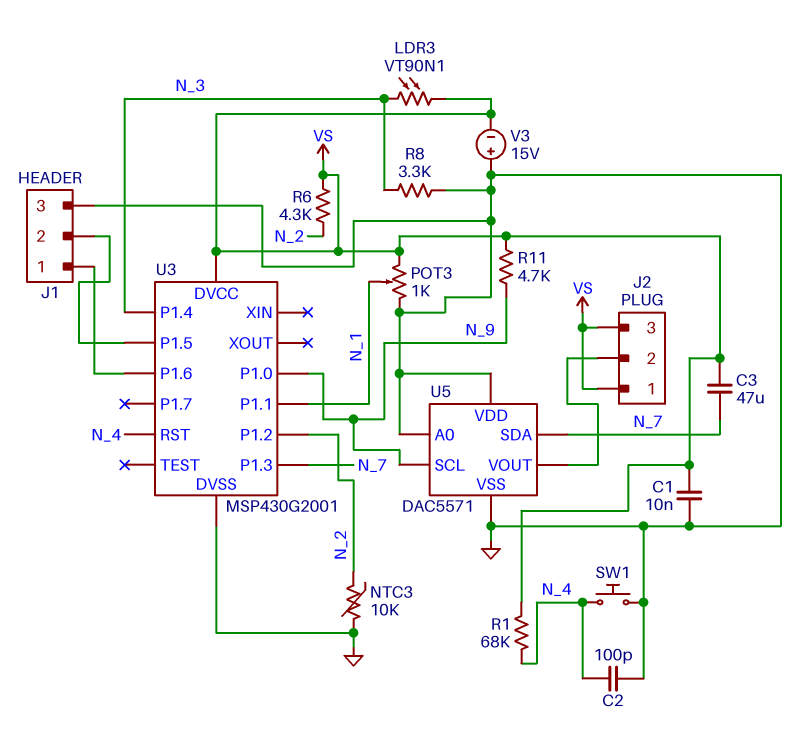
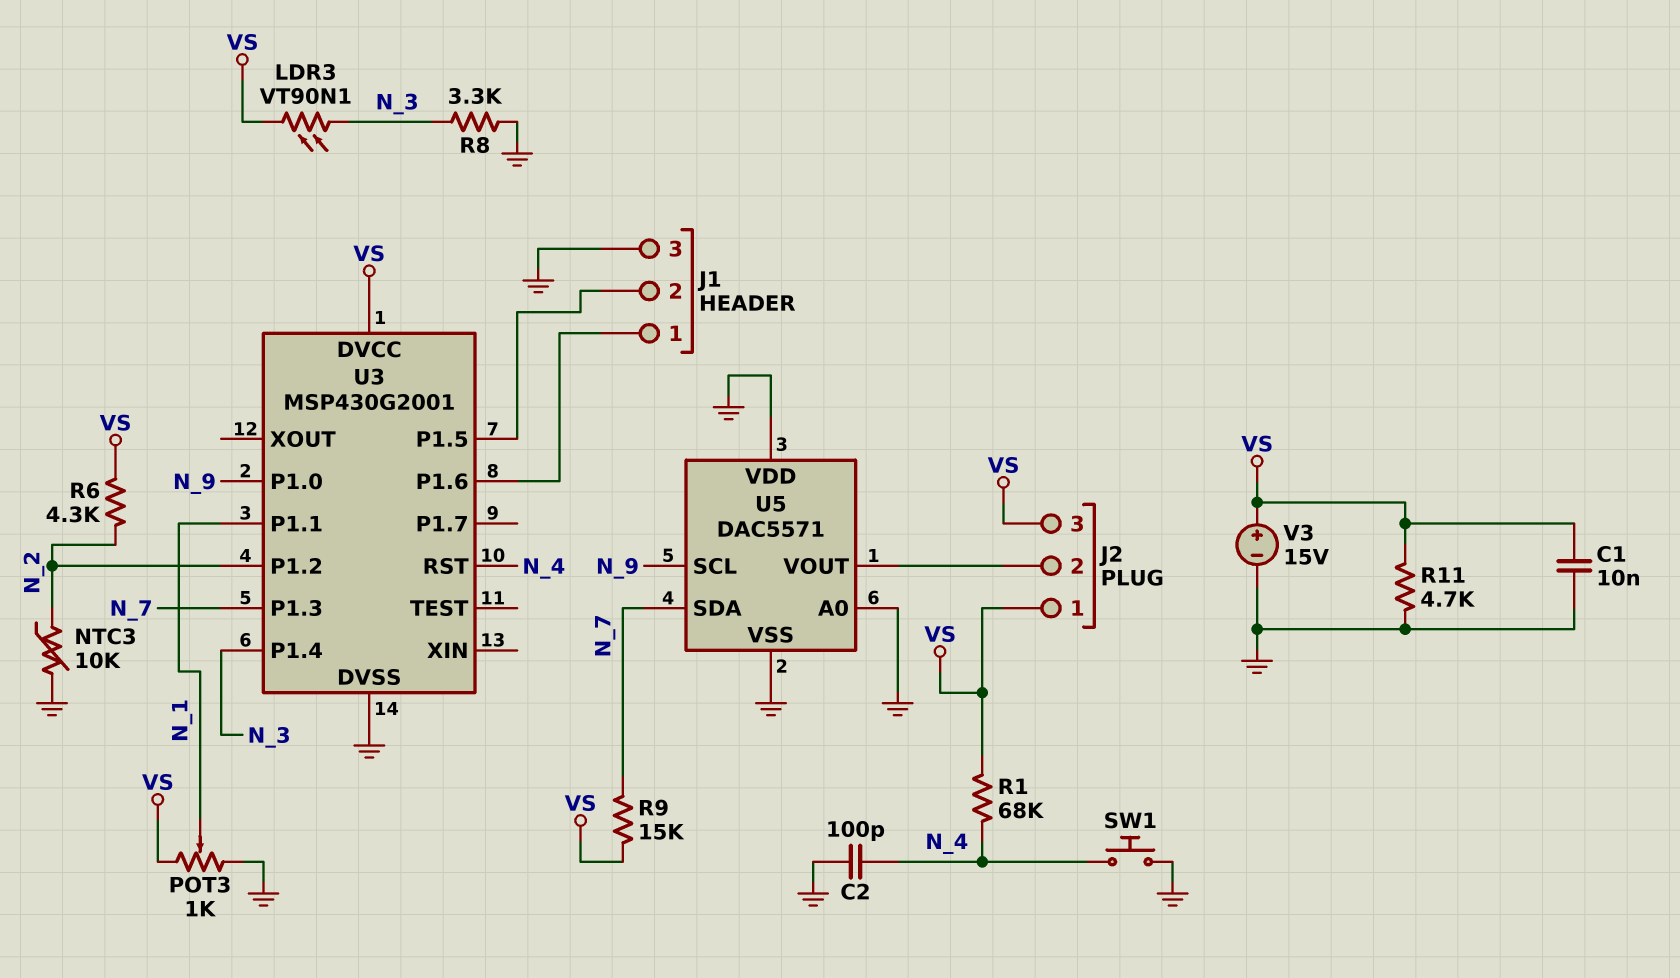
C3: 47uF (N_7, VS) -> none
R9: none -> 15k (N_7, VS)
R11: 4.7k (N_9, VS) -> 4.7k (GND, VS)
V3: 15V (plus GND, minus VS) -> 15V (plus VS, minus GND)

